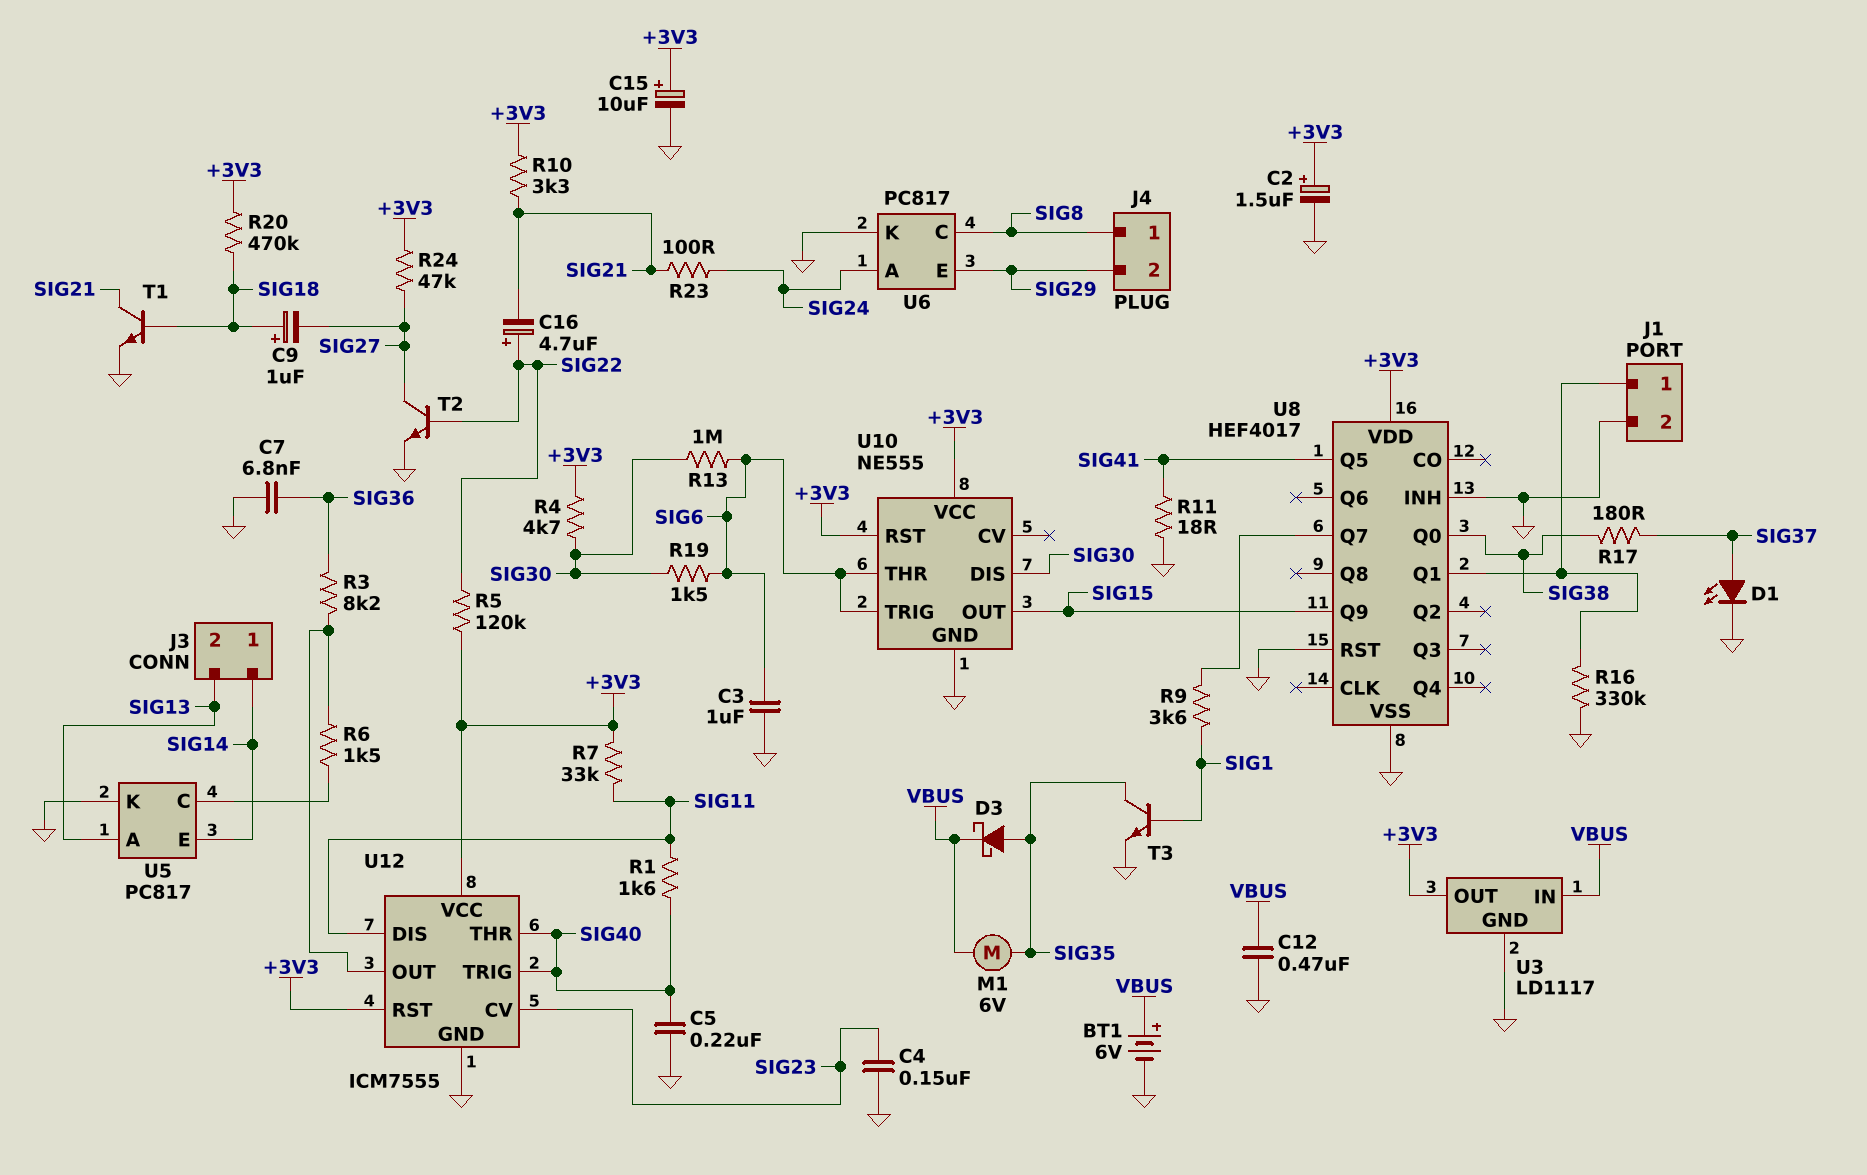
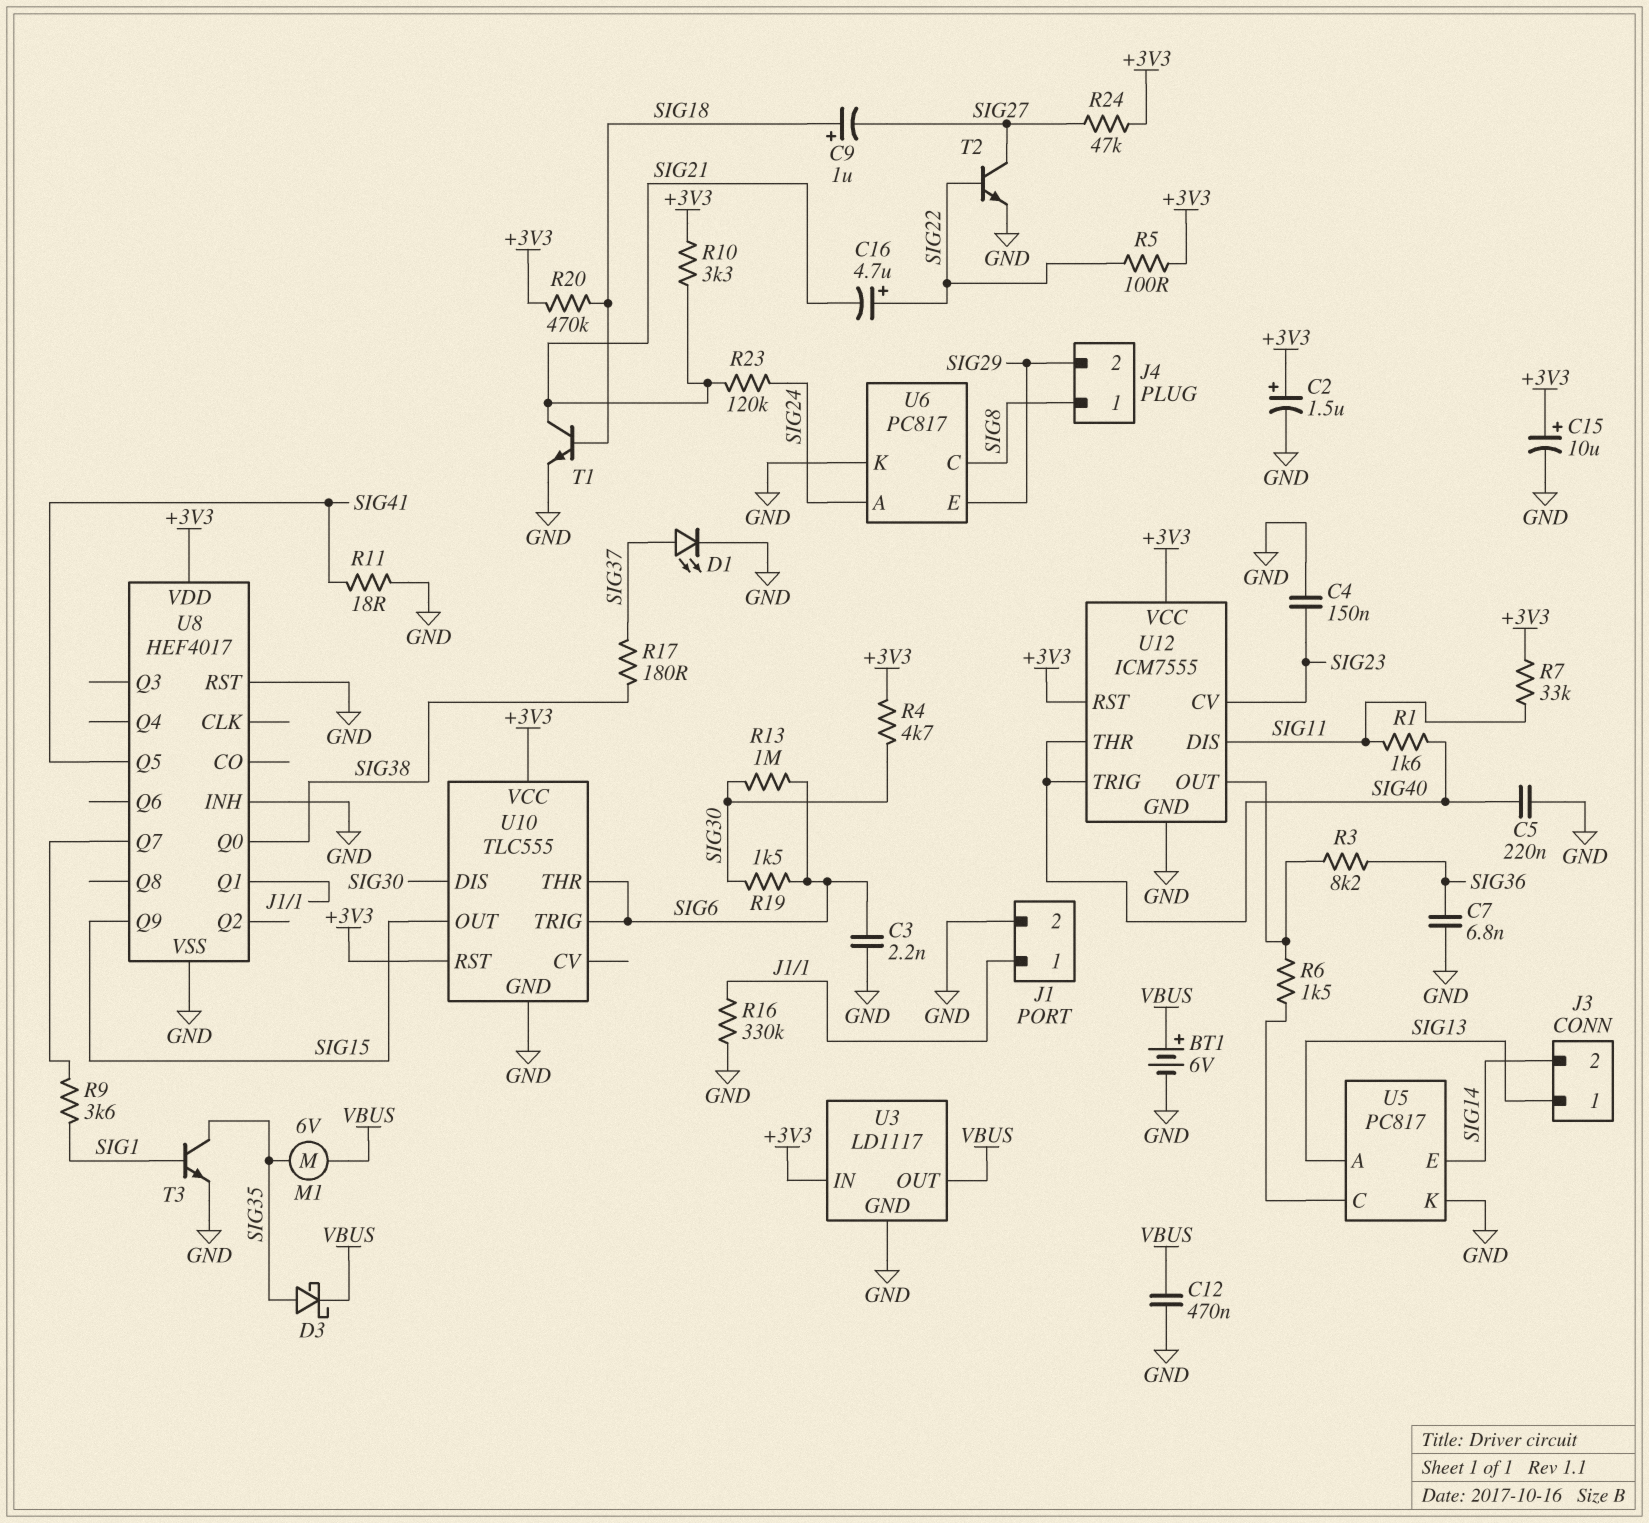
C3: 1uF (GND, SIG6) -> 2.2nF (GND, SIG6)
J3 pin 1: SIG14 -> SIG13
J3 pin 2: SIG13 -> SIG14
R5: 120k (+3V3, SIG22) -> 100 (+3V3, SIG22)
R23: 100 (SIG21, SIG24) -> 120k (SIG21, SIG24)
U3 pin IN: VBUS -> +3V3
U3 pin OUT: +3V3 -> VBUS
U10: NE555 -> TLC555

